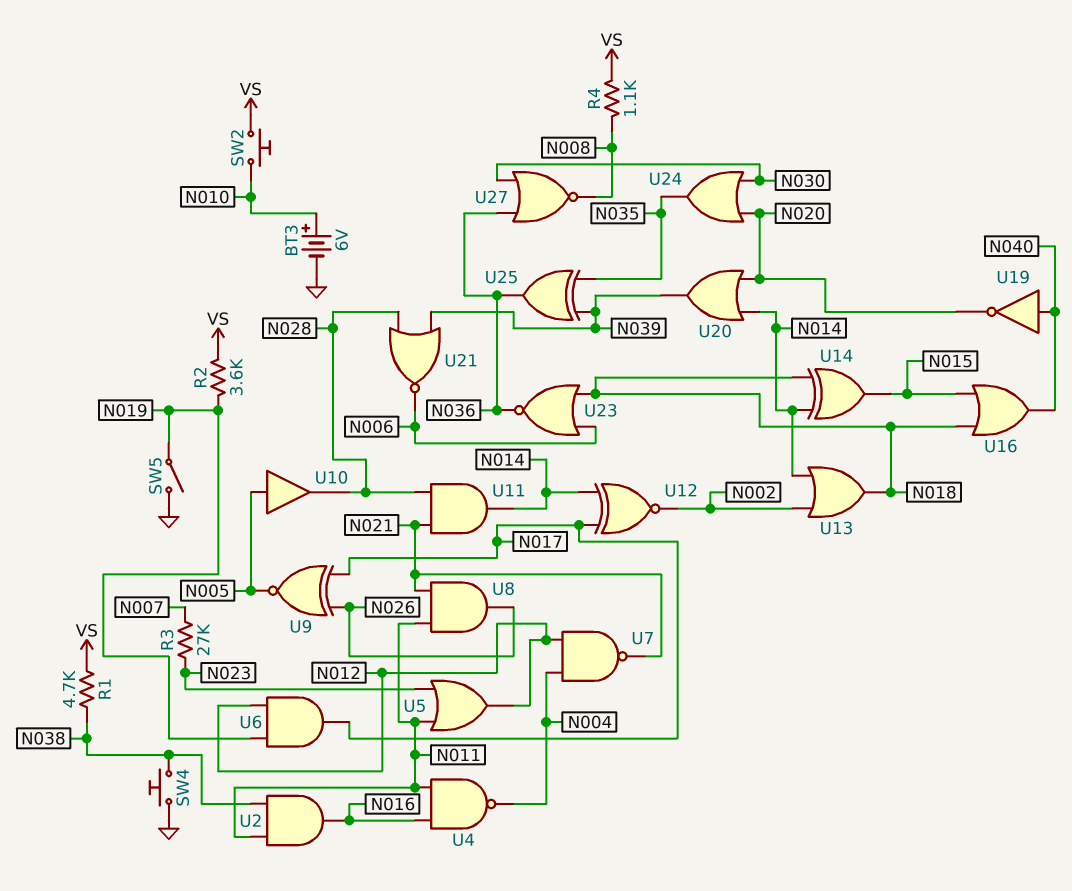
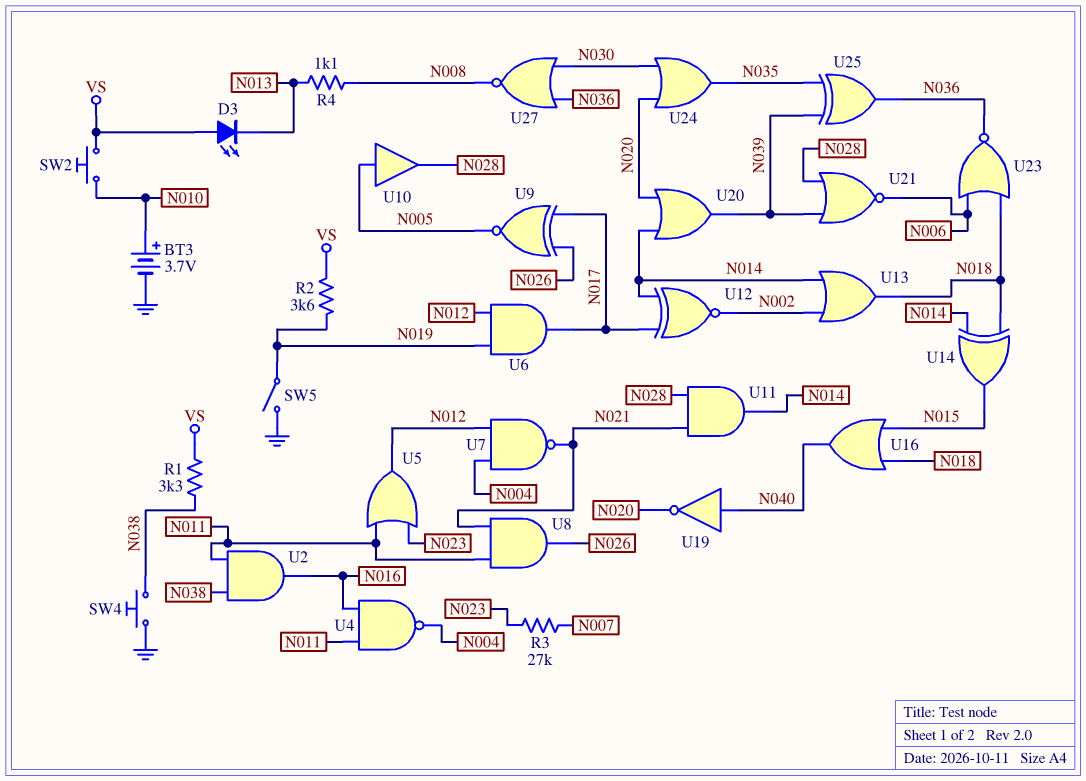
BT3: 6V (plus N010, minus GND) -> 3.7V (plus N010, minus GND)
D3: none -> LED (A VS, K N013)
R1: 4.7k (N038, VS) -> 3.3k (N038, VS)
R4: 1.1k (N008, VS) -> 1.1k (N008, N013)

